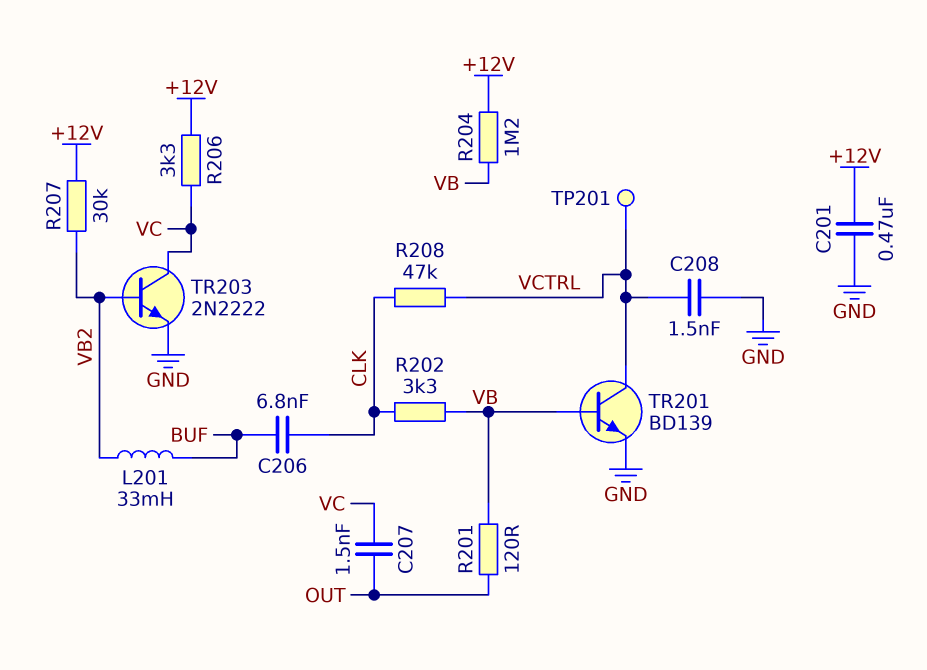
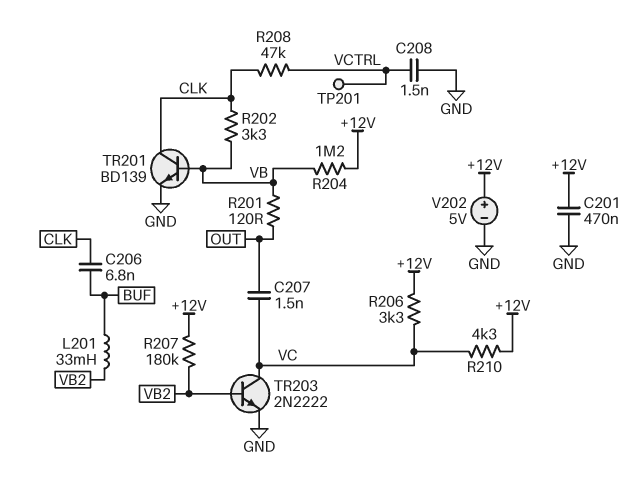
R207: 30k (+12V, VB2) -> 180k (+12V, VB2)
R210: none -> 4.3k (+12V, VC)
TR201: NPN BD139 (B VB, C VCTRL, E GND) -> NPN BD139 (B VB, C CLK, E GND)
V202: none -> 5V (plus +12V, minus GND)

